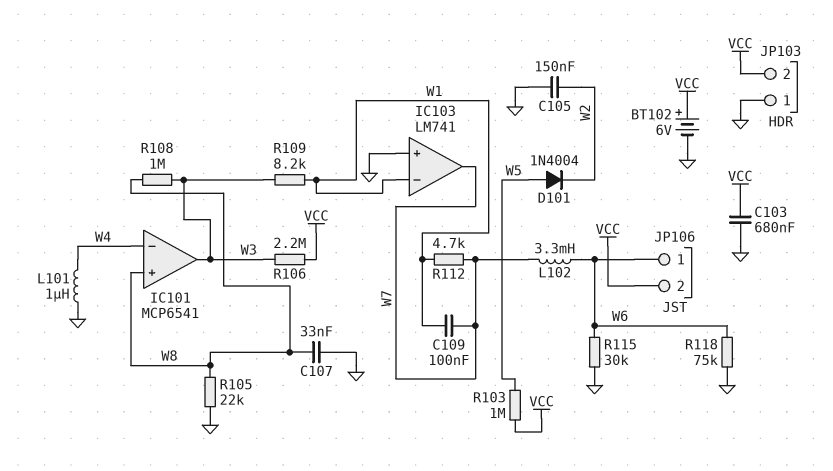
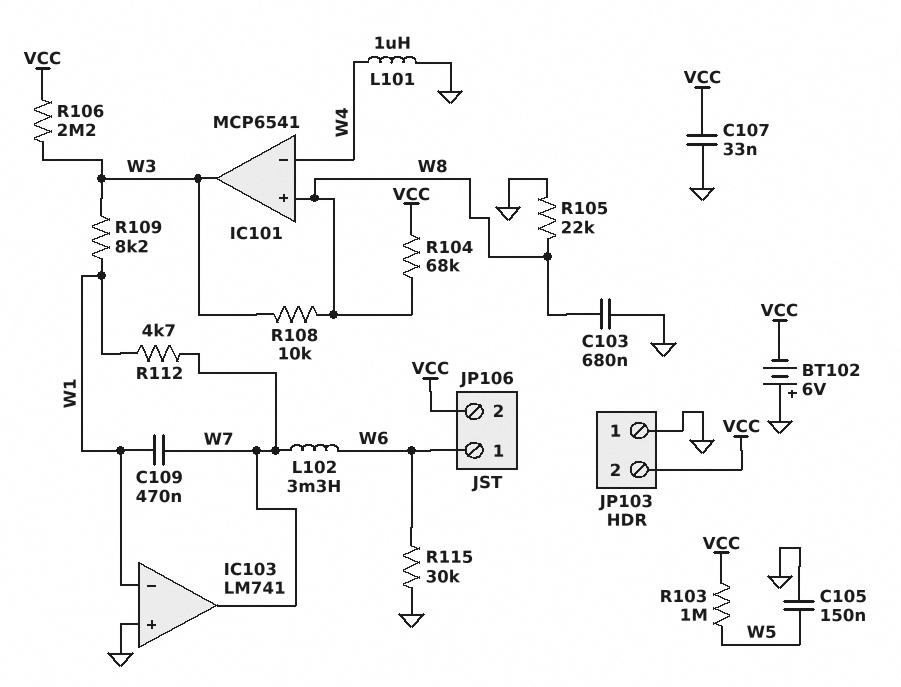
BT102: 6V (plus VCC, minus GND) -> 6V (plus GND, minus VCC)
C103: 680nF (GND, VCC) -> 680nF (GND, W8)
C105: 150nF (GND, W2) -> 150nF (GND, W5)
C107: 33nF (GND, W8) -> 33nF (GND, VCC)
C109: 100nF (W1, W7) -> 470nF (W1, W7)
D101: diode 1N4004 (A W5, K W2) -> none
R104: none -> 68k (VCC, W8)
R108: 1M (W3, W8) -> 10k (W3, W8)
R118: 75k (GND, W6) -> none

